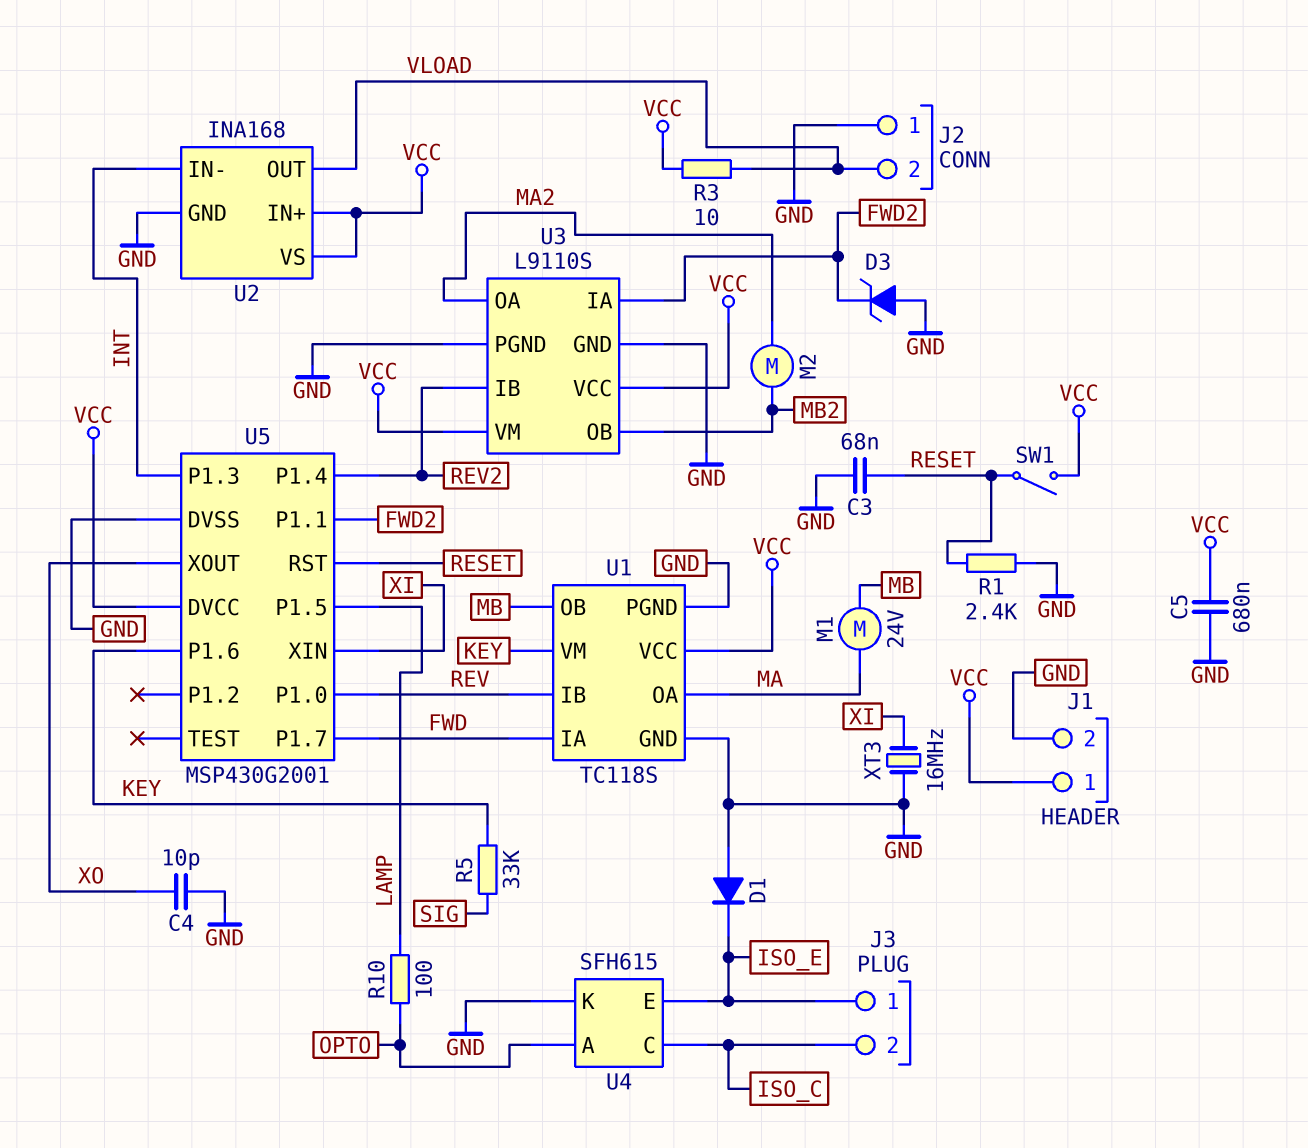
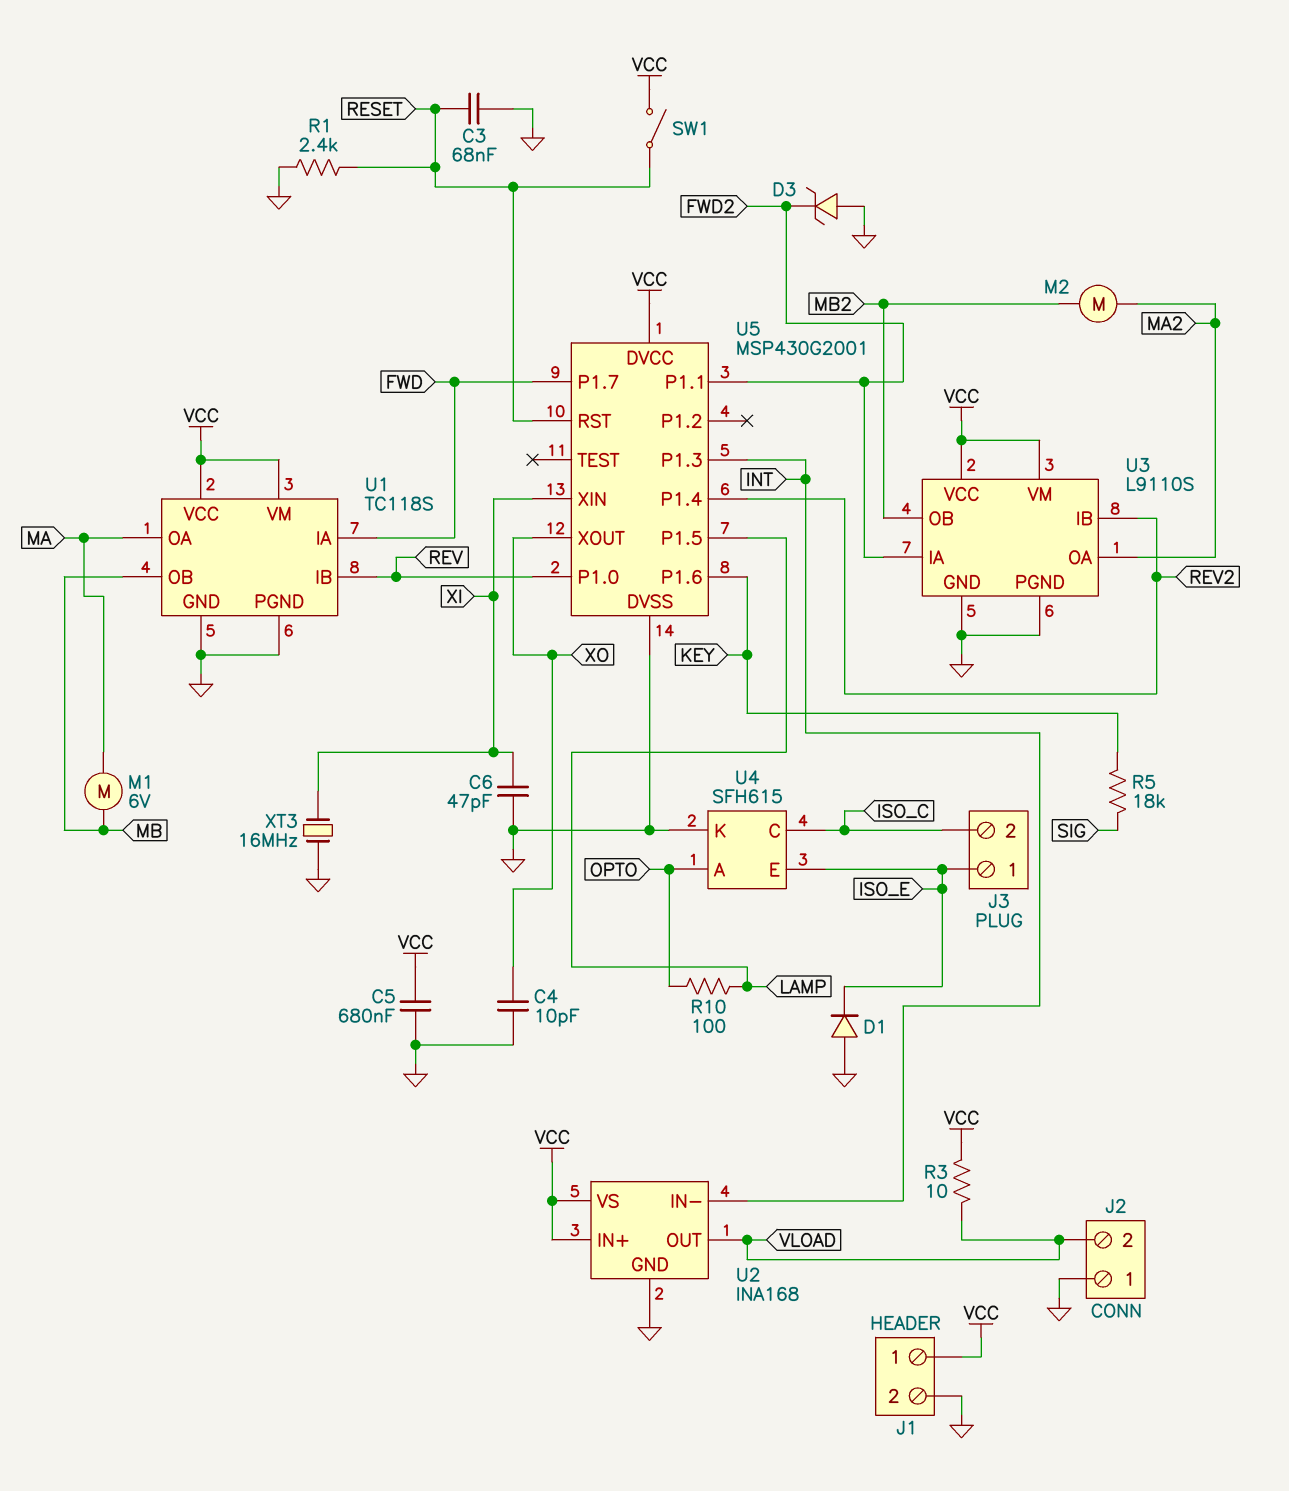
C6: none -> 47pF (GND, XI)
M1: motor 24V (MA, MB) -> motor 6V (MA, MB)
R5: 33k (KEY, SIG) -> 18k (KEY, SIG)
U1 pin VM: KEY -> VCC

